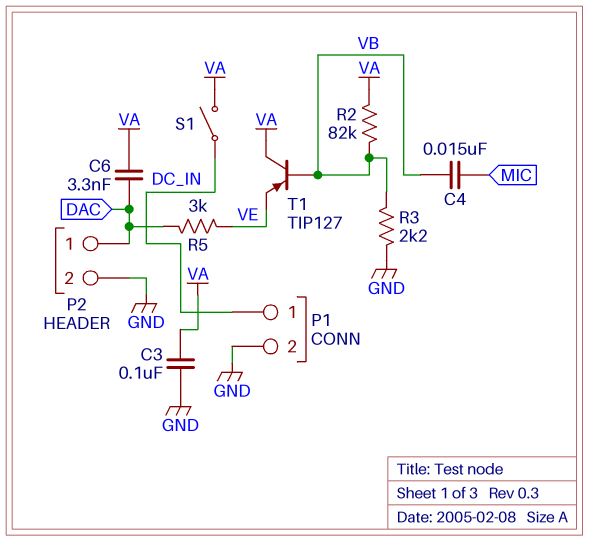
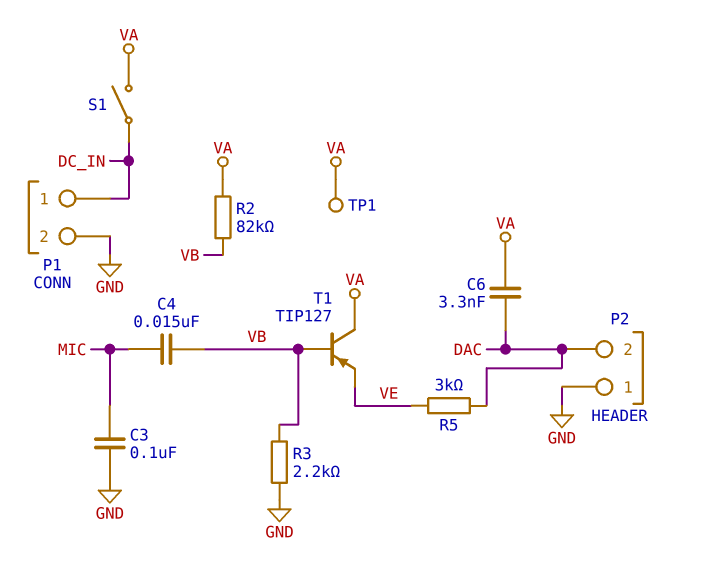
C3: 100nF (GND, VA) -> 100nF (GND, MIC)
P2 pin 1: DAC -> GND
P2 pin 2: GND -> DAC
TP1: none -> test point (VA)

